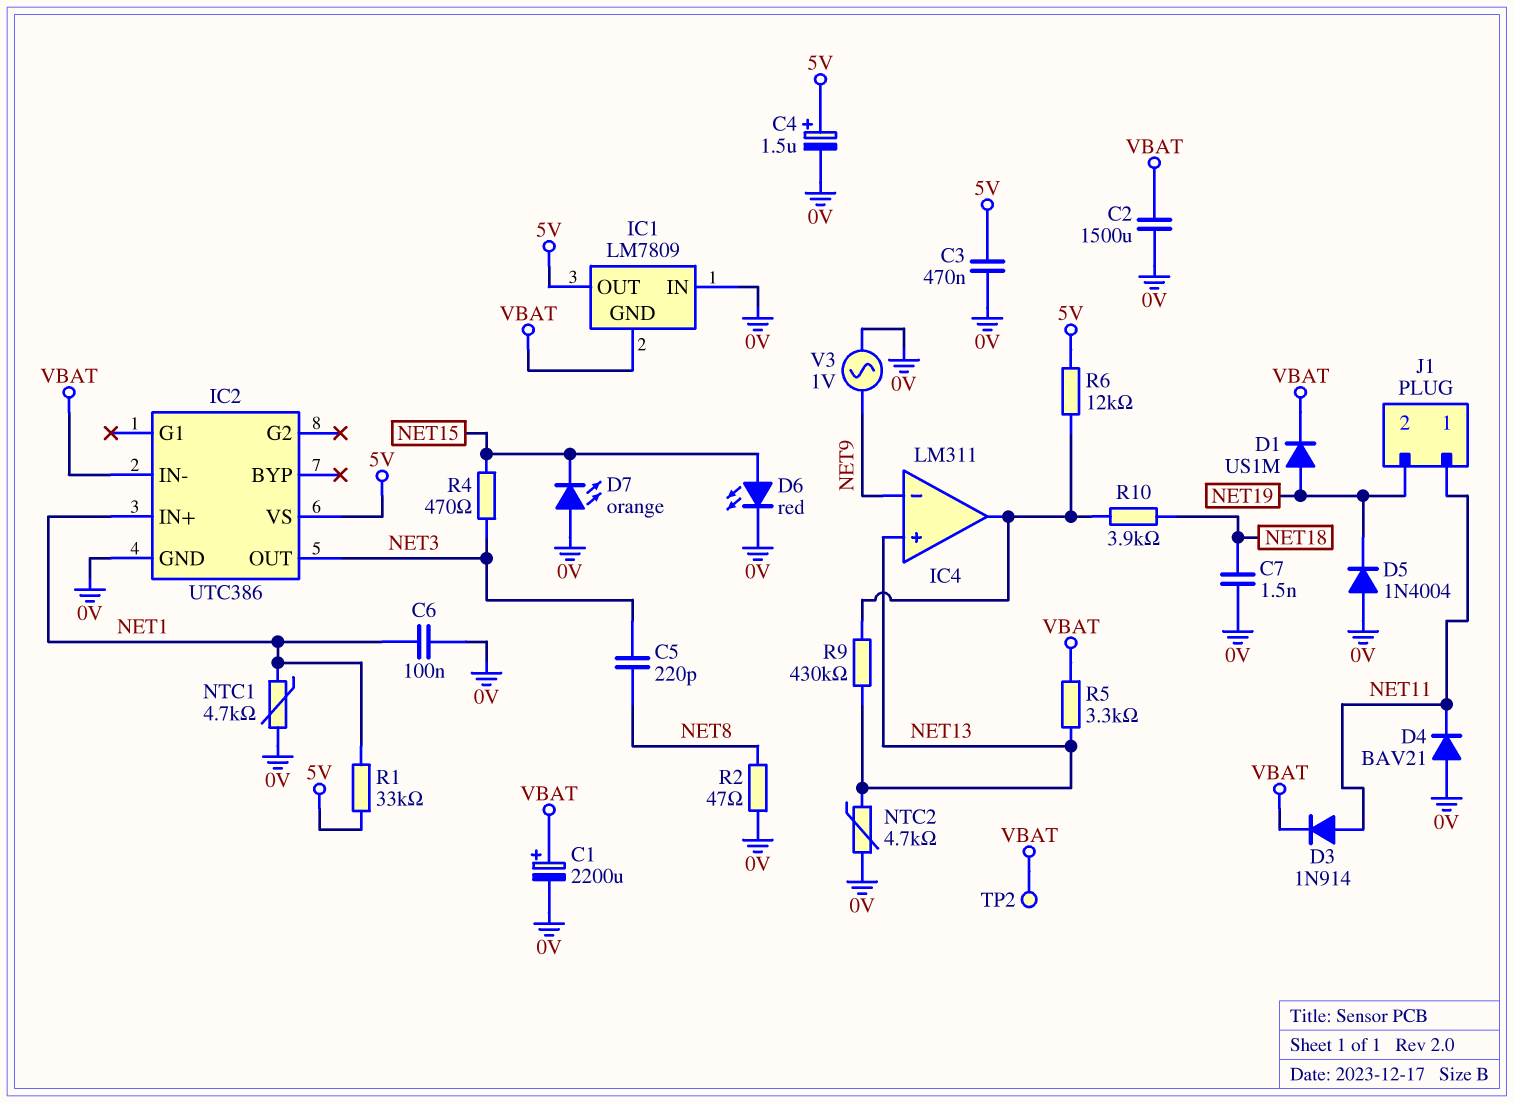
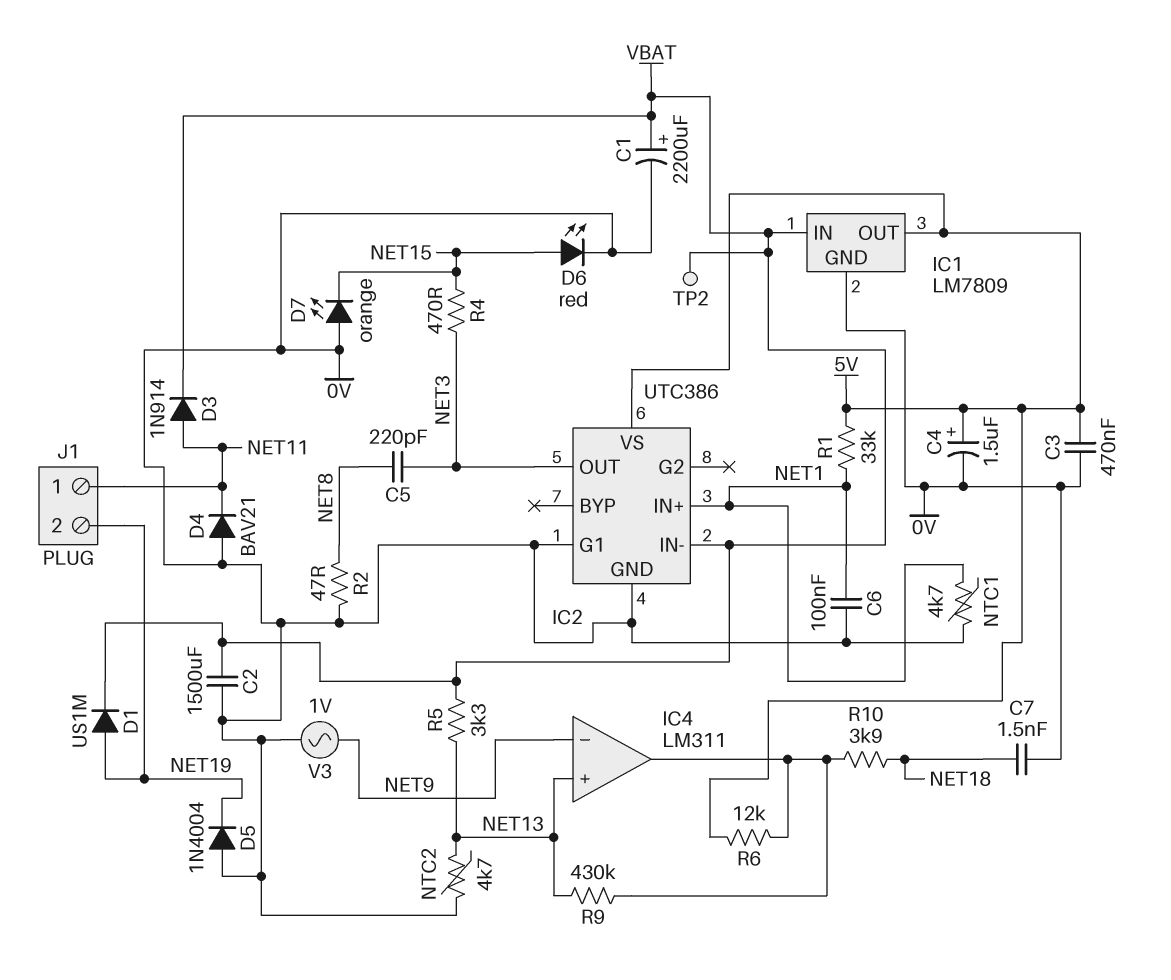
IC1 pin GND: VBAT -> 0V
IC1 pin IN: 0V -> VBAT
IC2 pin G1: none -> 0V

